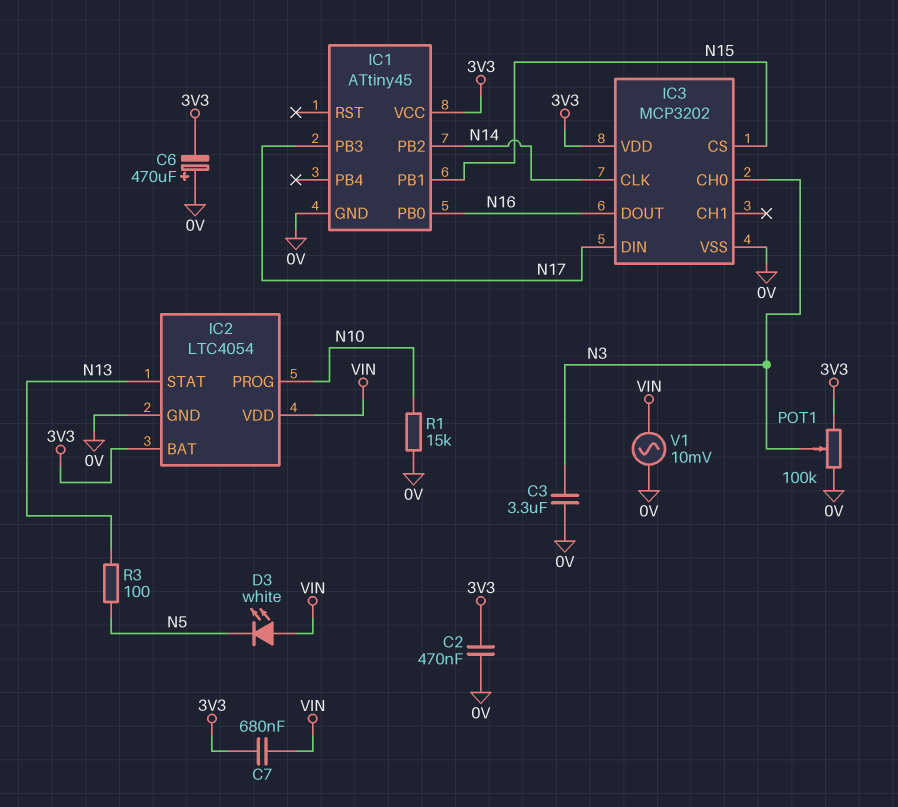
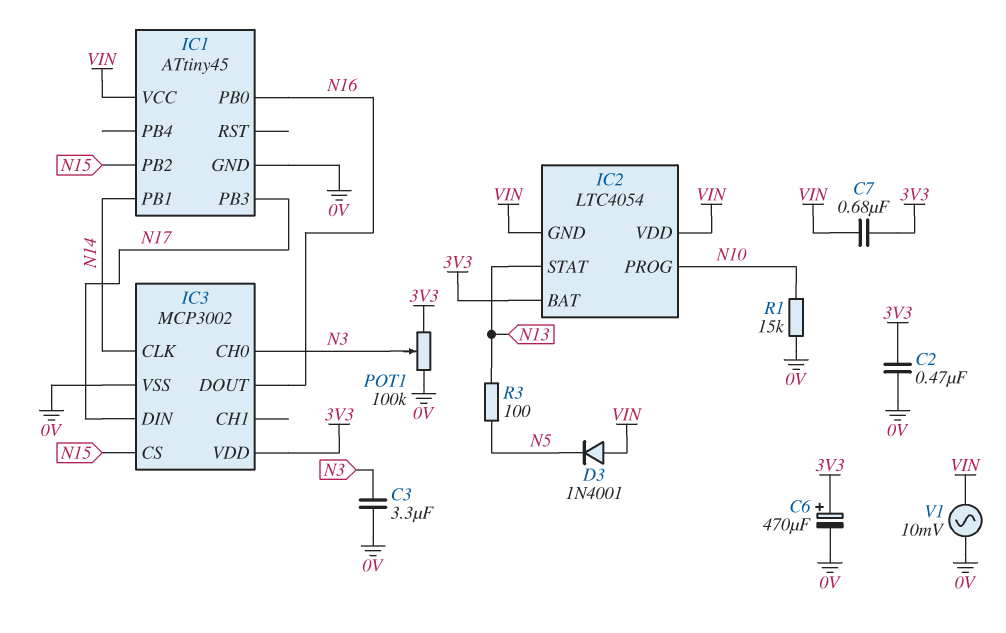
C6: 470uF (plus 0V, minus 3V3) -> 470uF (plus 3V3, minus 0V)
D3: LED white (A VIN, K N5) -> diode 1N4001 (A VIN, K N5)
IC1 pin PB1: N15 -> N14
IC1 pin PB2: N14 -> N15
IC1 pin VCC: 3V3 -> VIN
IC2 pin GND: 0V -> VIN
IC3: MCP3202 -> MCP3002

